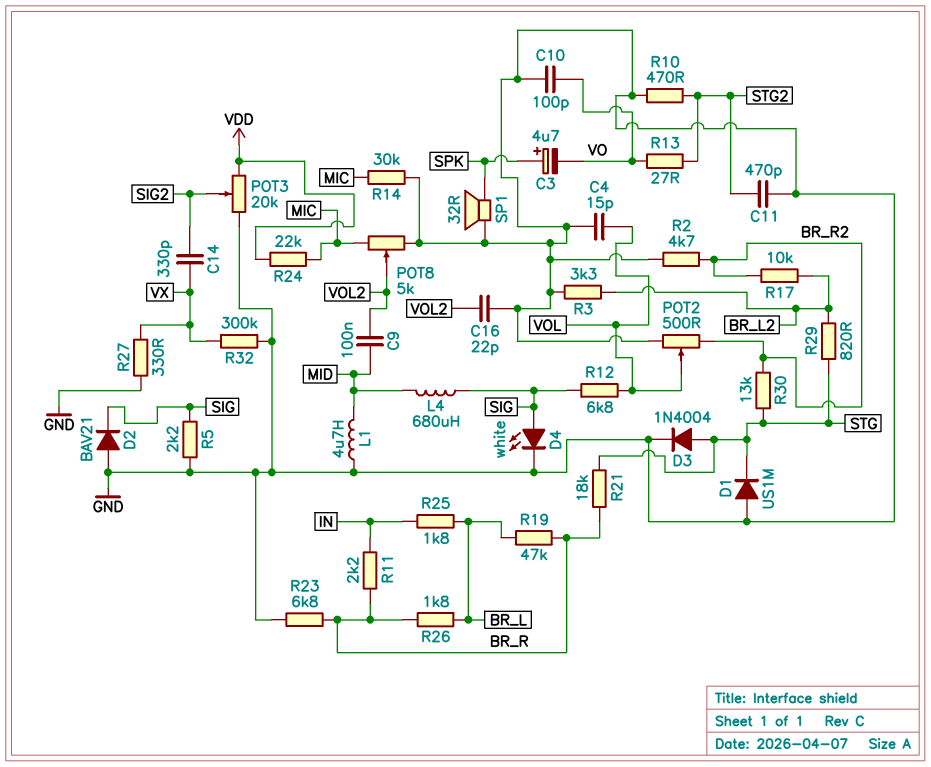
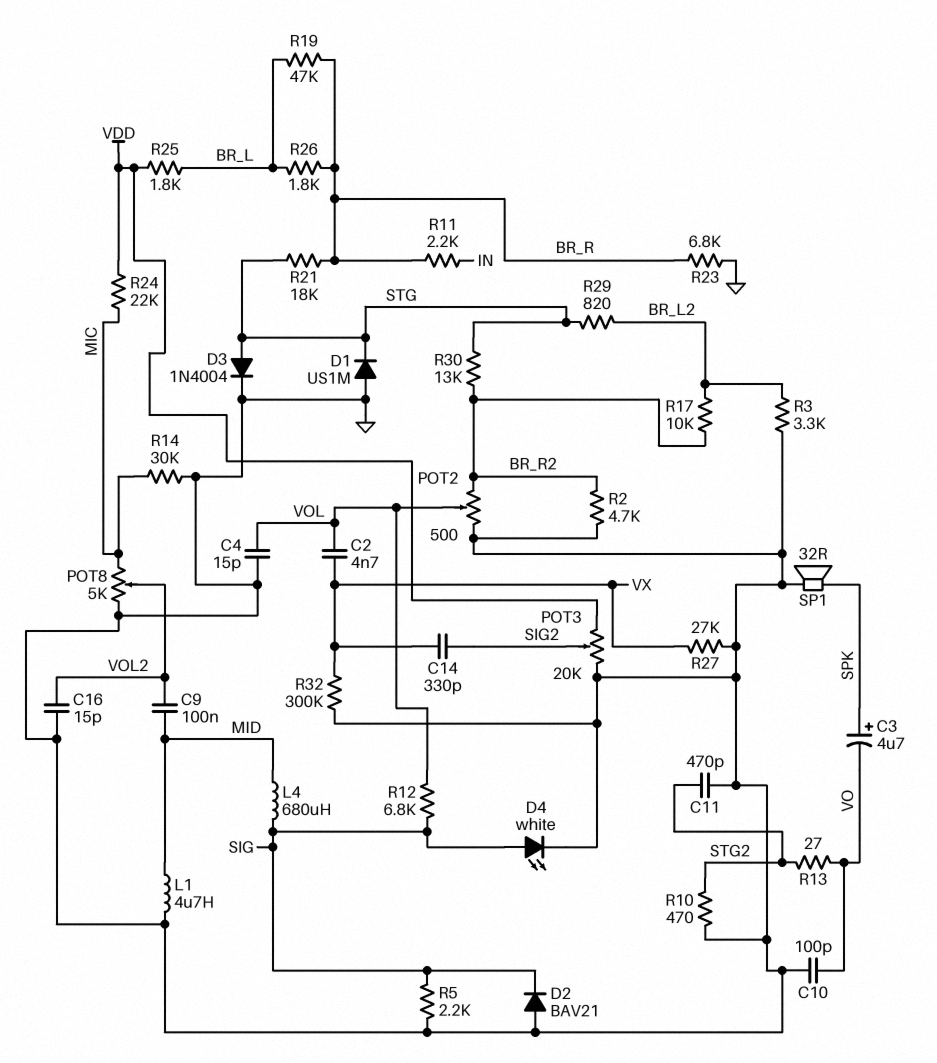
C2: none -> 4.7nF (VOL, VX)
C16: 22pF (GND, VOL2) -> 15pF (GND, VOL2)
R25: 1.8k (BR_L, IN) -> 1.8k (BR_L, VDD)
R27: 330 (GND, VX) -> 27k (GND, VX)

